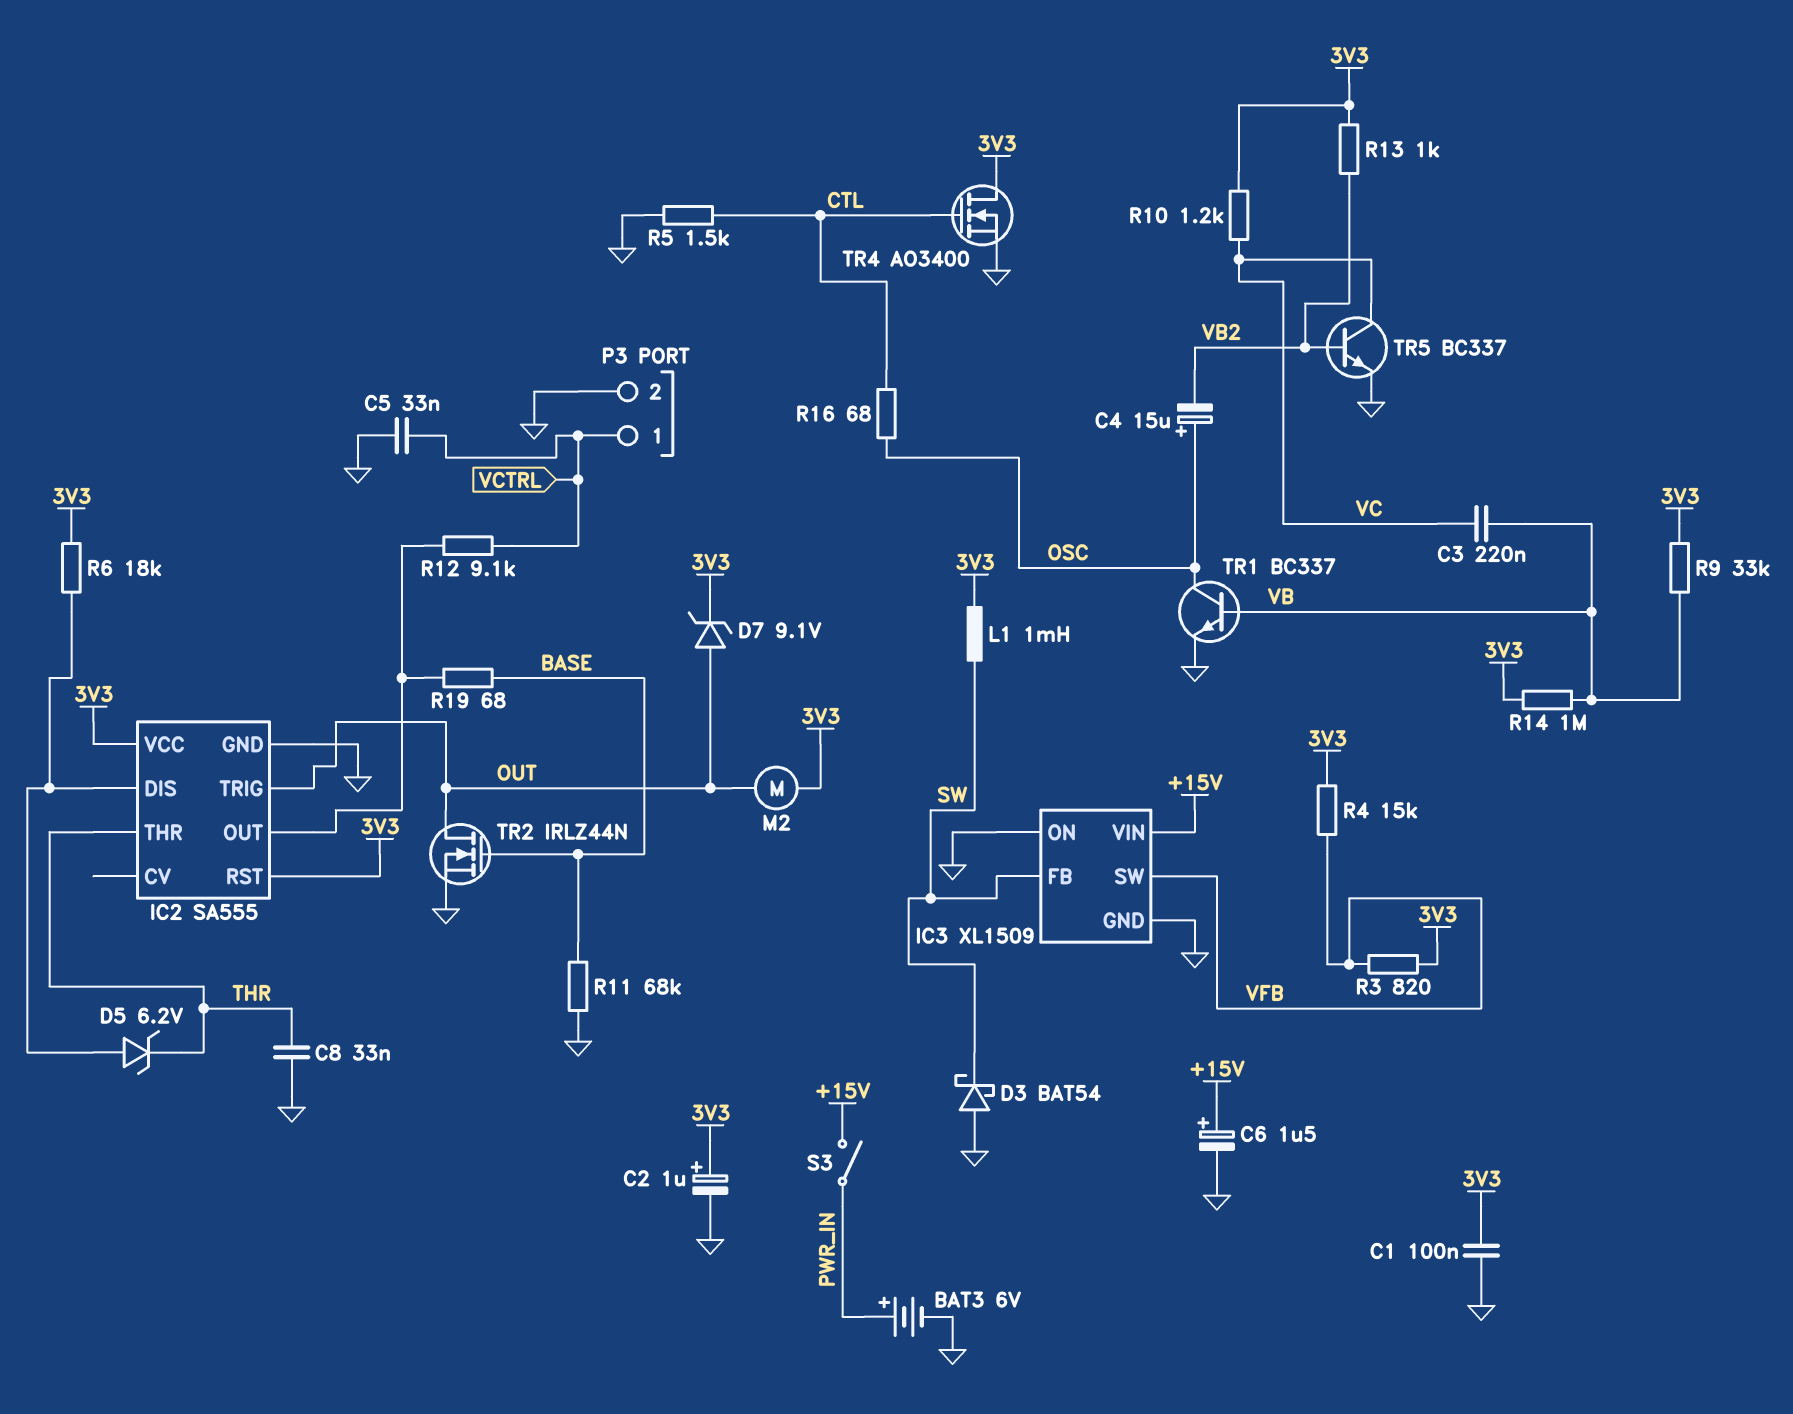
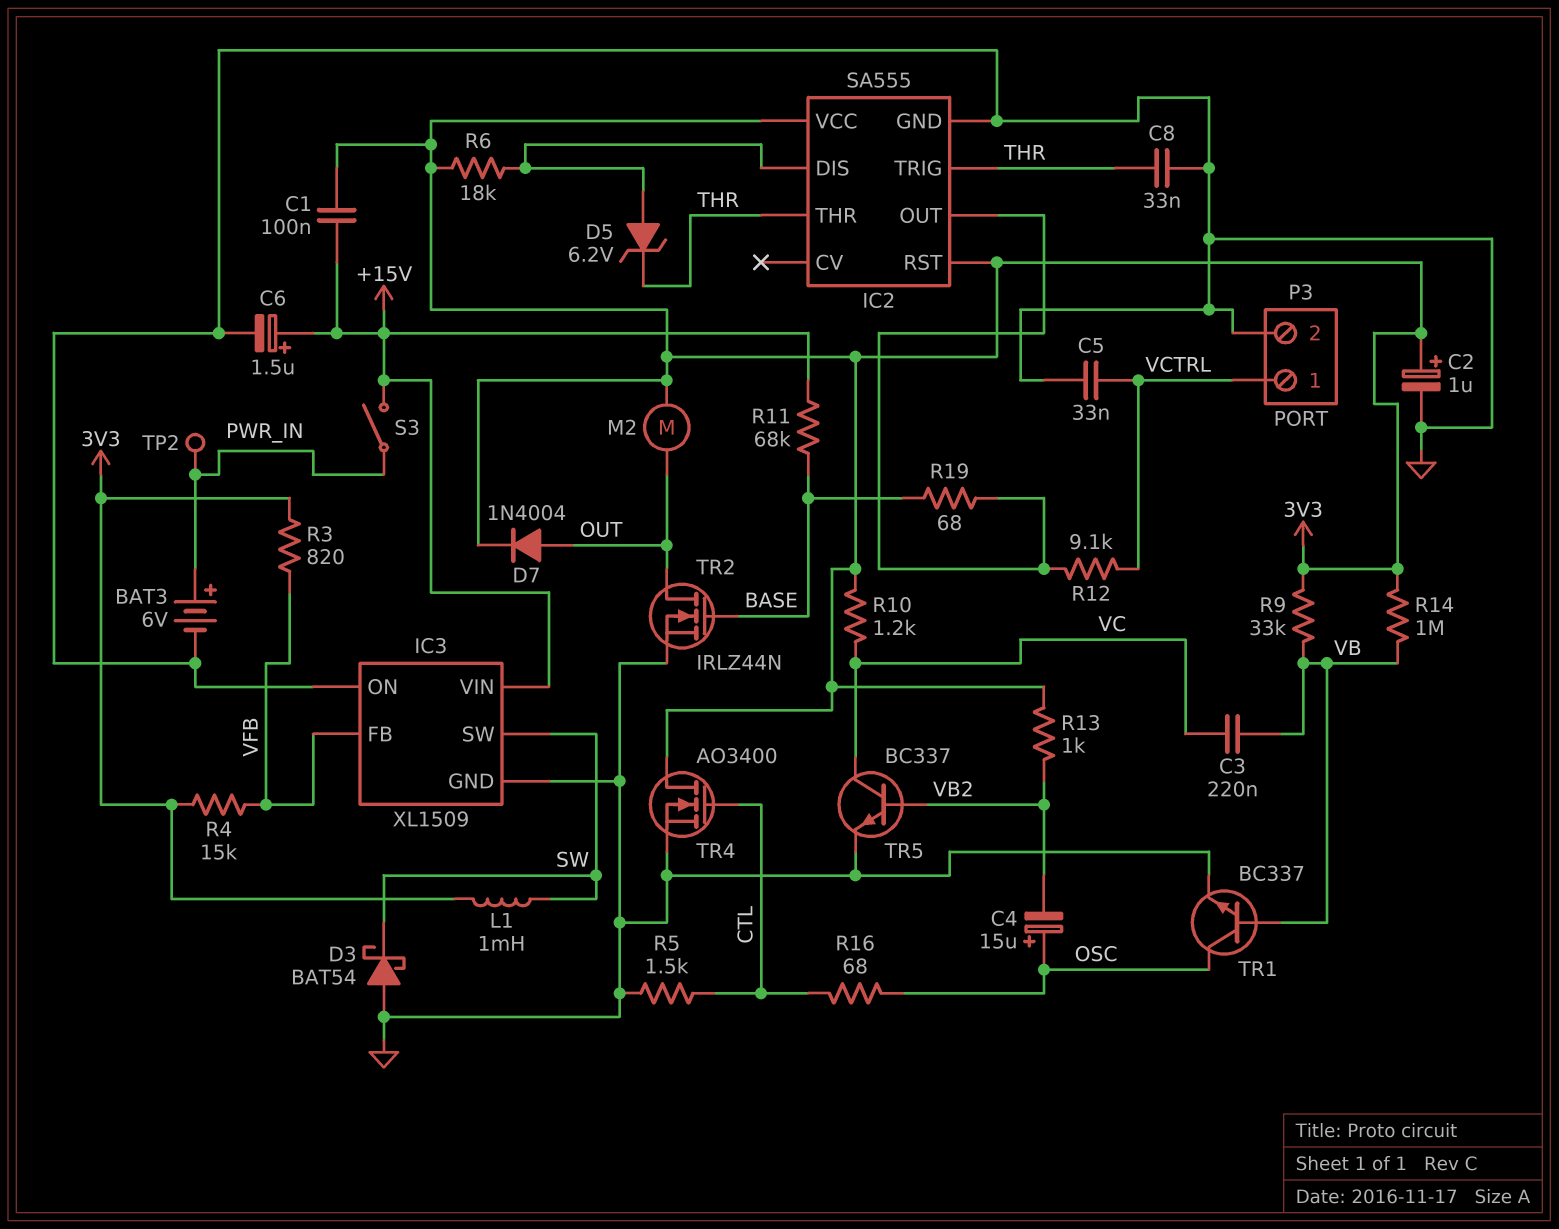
C1: 100nF (3V3, GND) -> 100nF (+15V, 3V3)
D7: zener 9.1V (A OUT, K 3V3) -> diode 1N4004 (A OUT, K 3V3)
IC2 pin TRIG: OUT -> THR
IC3 pin FB: SW -> VFB
IC3 pin SW: VFB -> SW
R11: 68k (BASE, GND) -> 68k (+15V, BASE)
TP2: none -> test point (PWR_IN)

